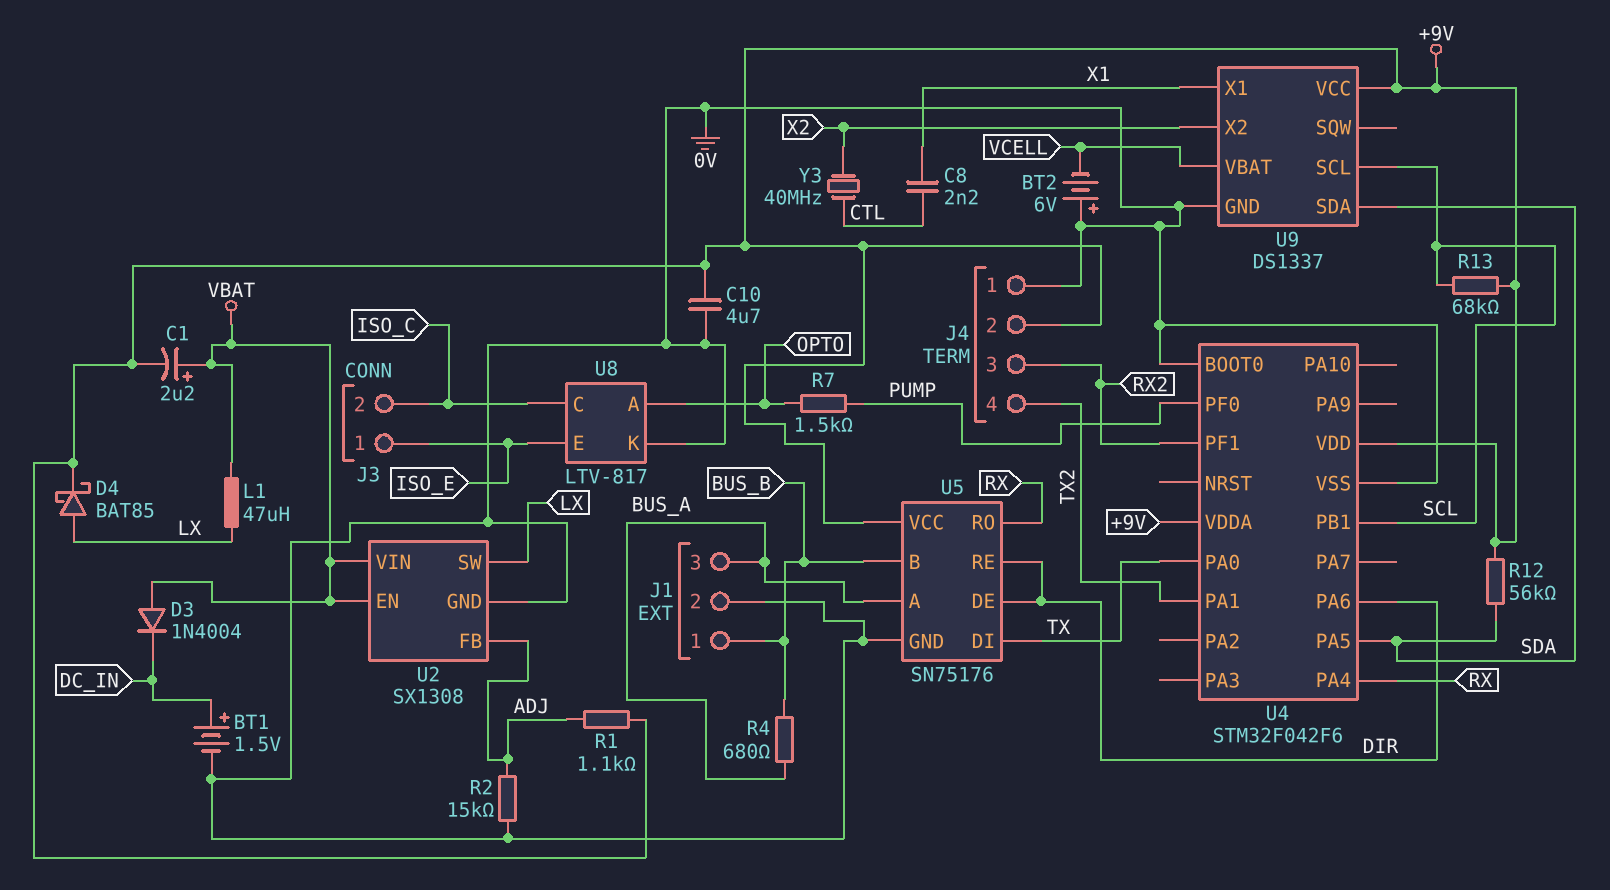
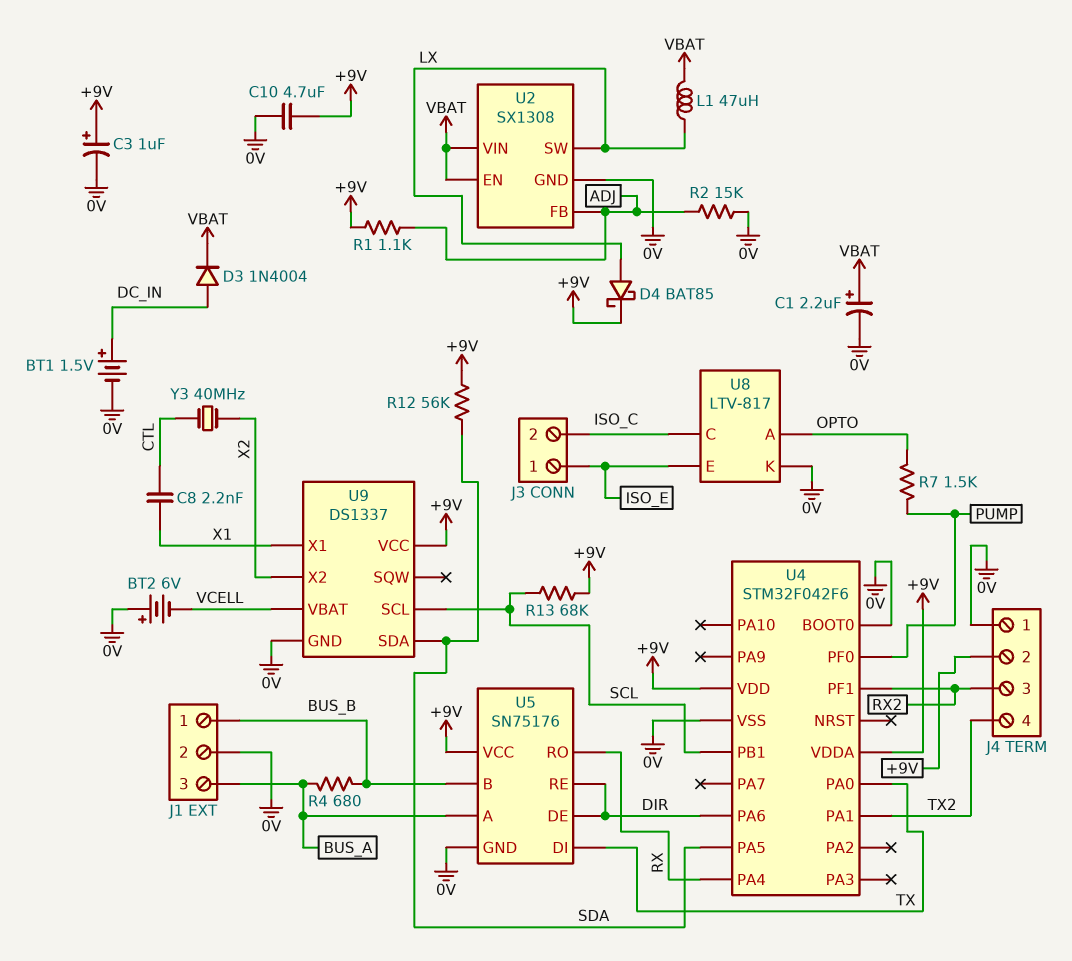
C1: 2.2uF (plus VBAT, minus +9V) -> 2.2uF (plus VBAT, minus 0V)
C3: none -> 1uF (plus +9V, minus 0V)
D3: diode 1N4004 (A VBAT, K DC_IN) -> diode 1N4004 (A DC_IN, K VBAT)

